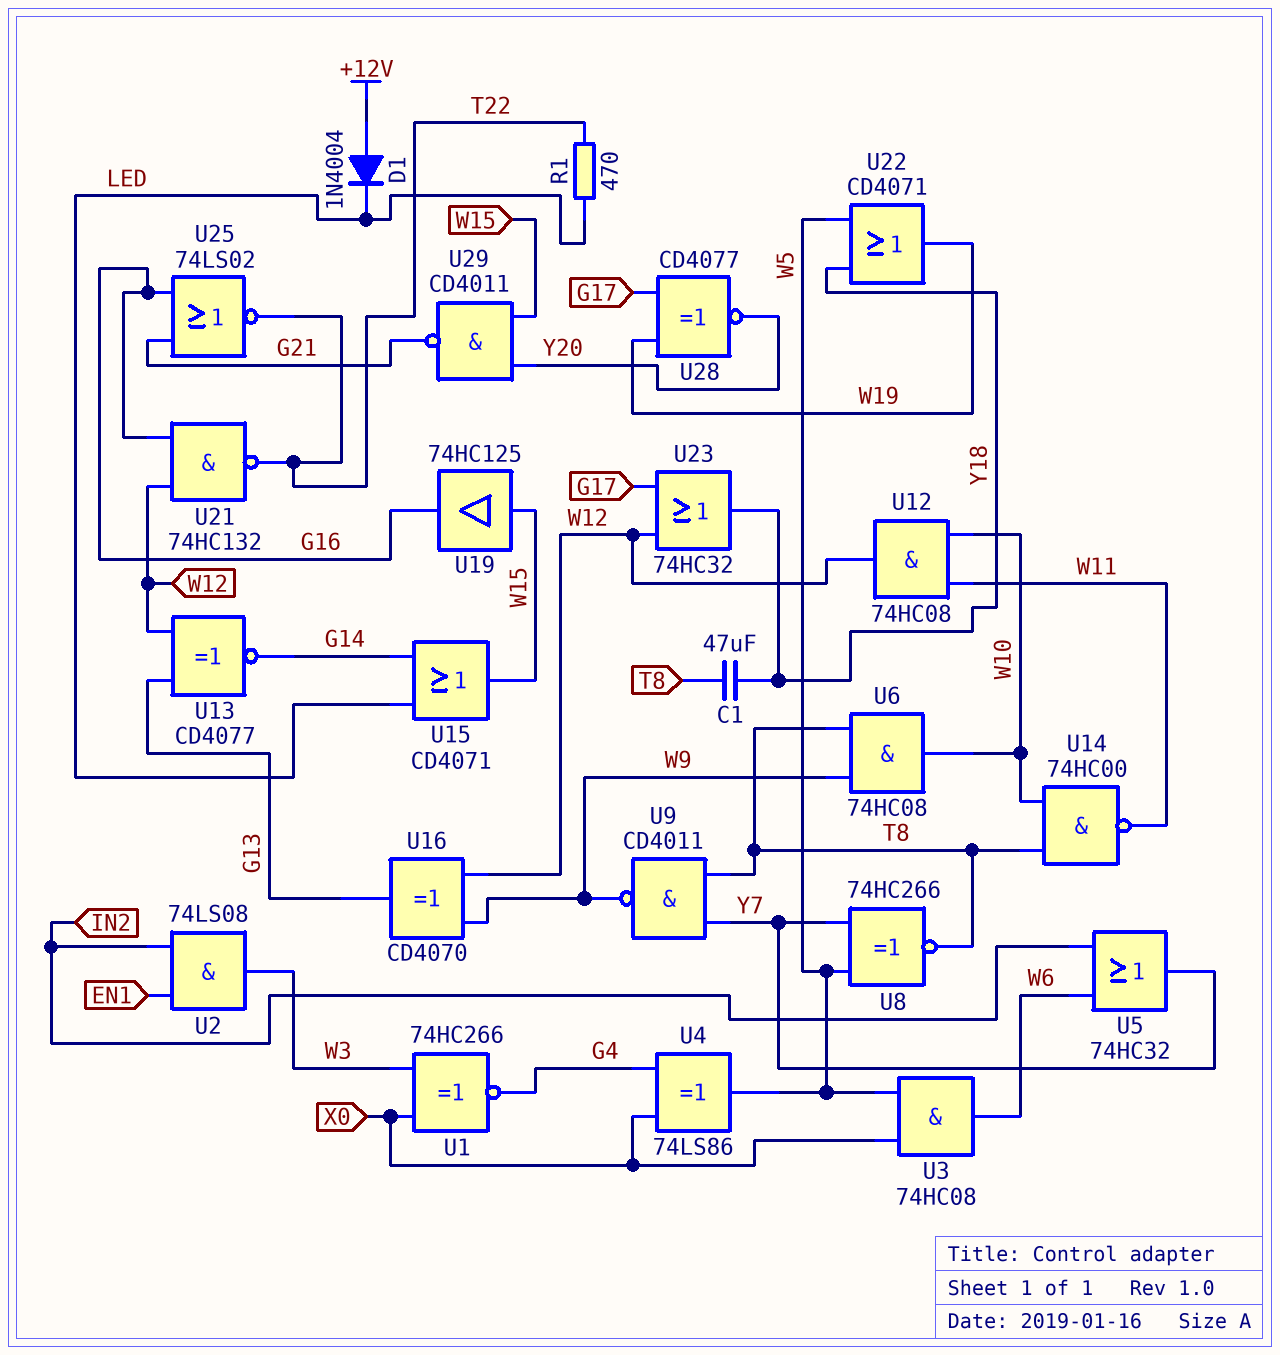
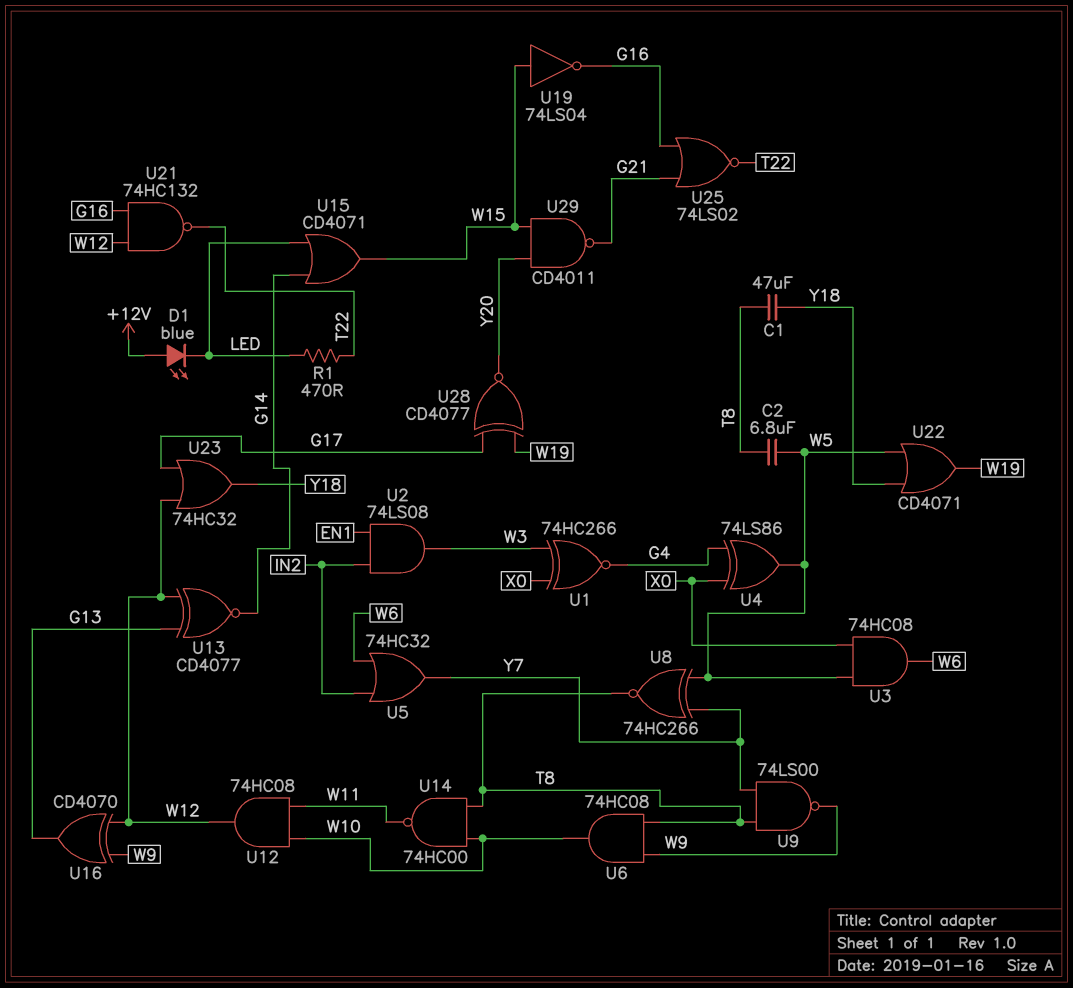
C2: none -> 6.8uF (T8, W5)
D1: diode 1N4004 (A +12V, K LED) -> LED blue (A +12V, K LED)
U9: NAND CD4011 (in T8, in Y7, out W9) -> NAND 74LS00 (in T8, in Y7, out W9)
U19: buffer 74HC125 (in W15, out G16) -> NOT 74LS04 (in W15, out G16)

